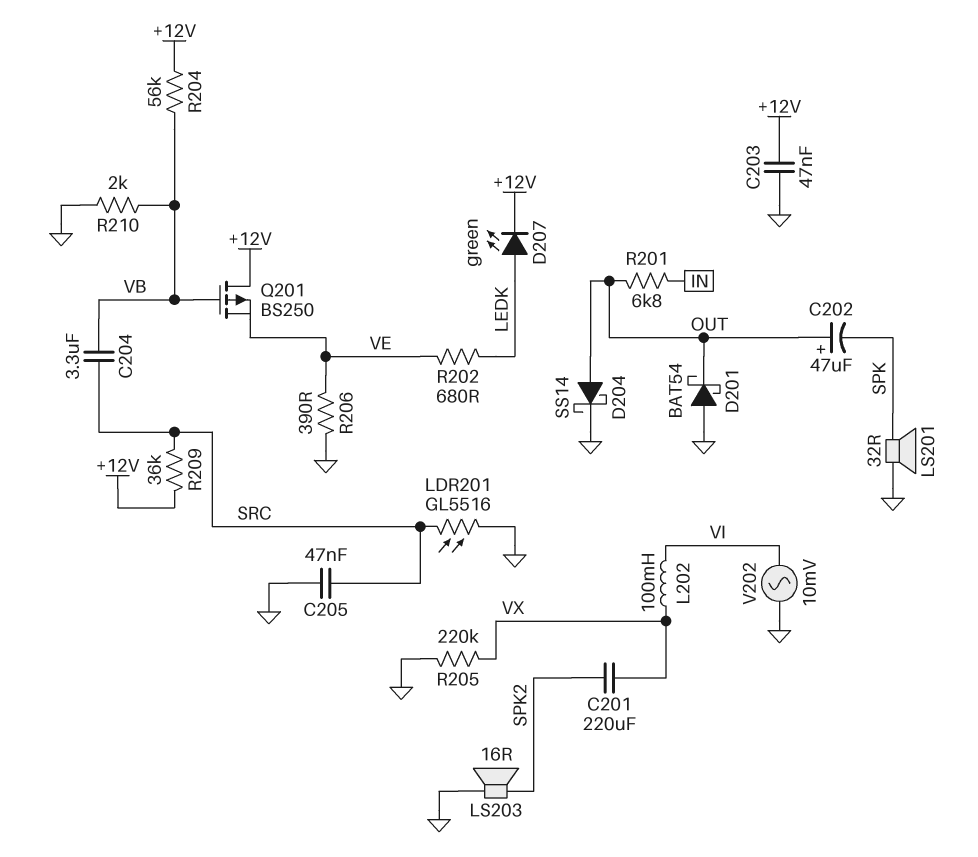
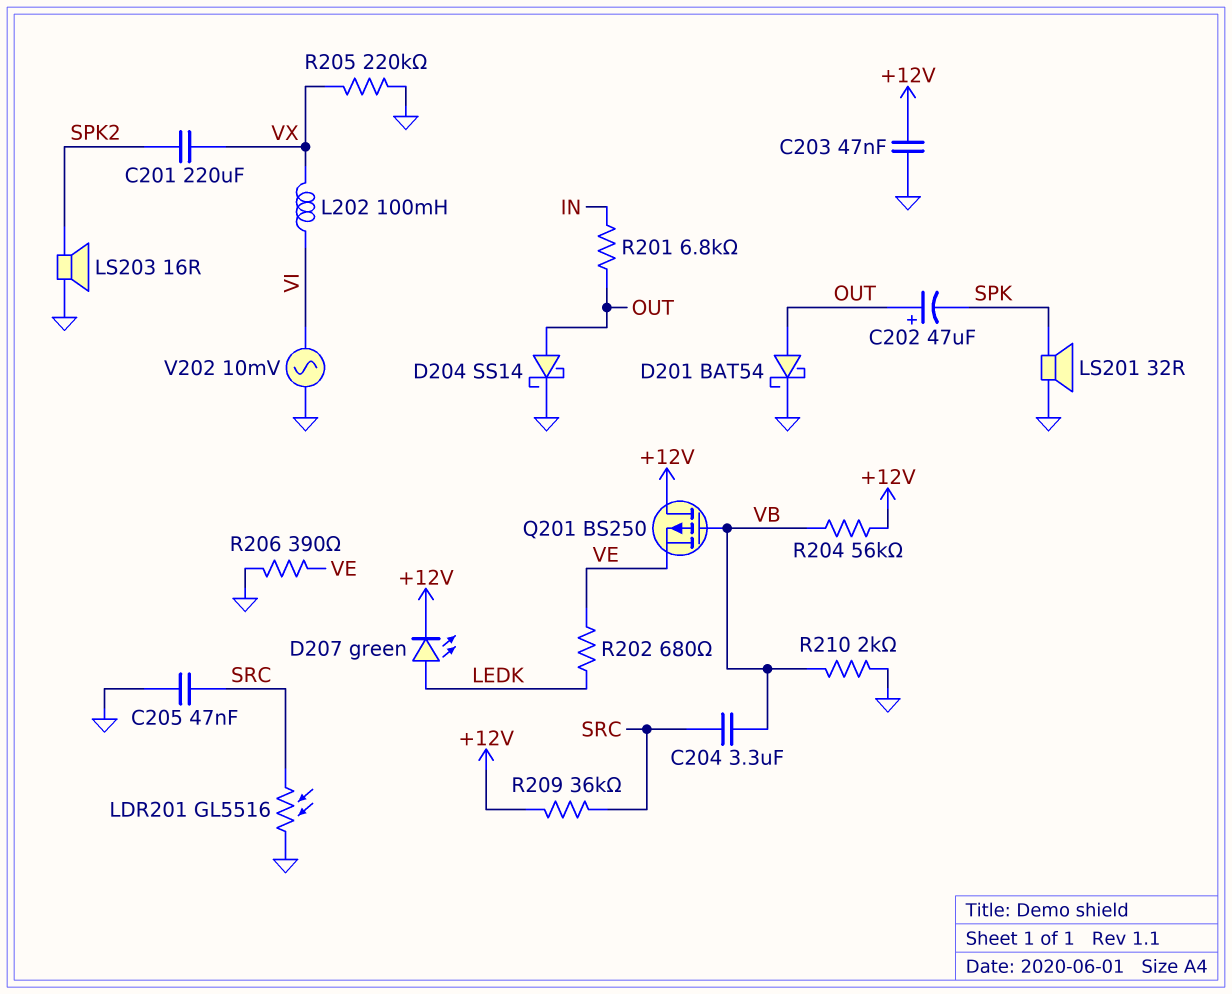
D201: schottky BAT54 (A GND, K OUT) -> schottky BAT54 (A OUT, K GND)

